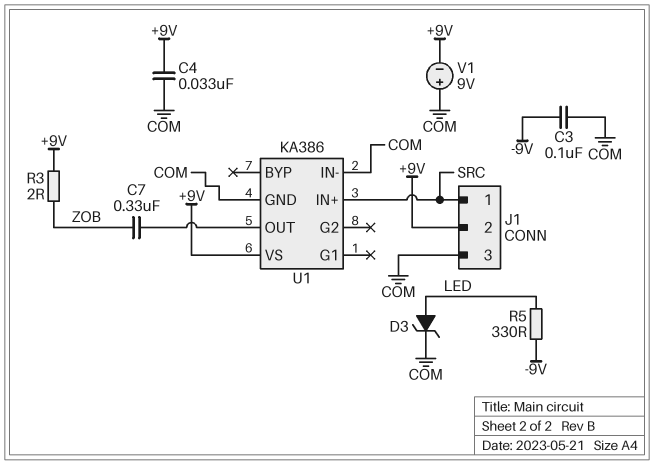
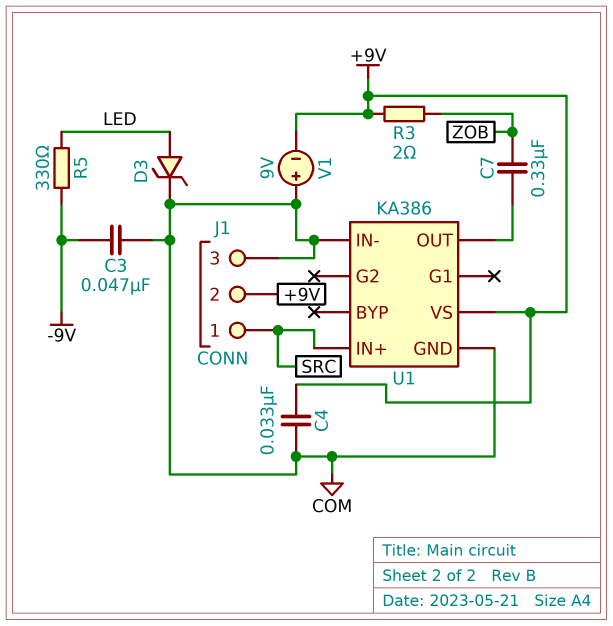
C3: 100nF (-9V, COM) -> 47nF (-9V, COM)

